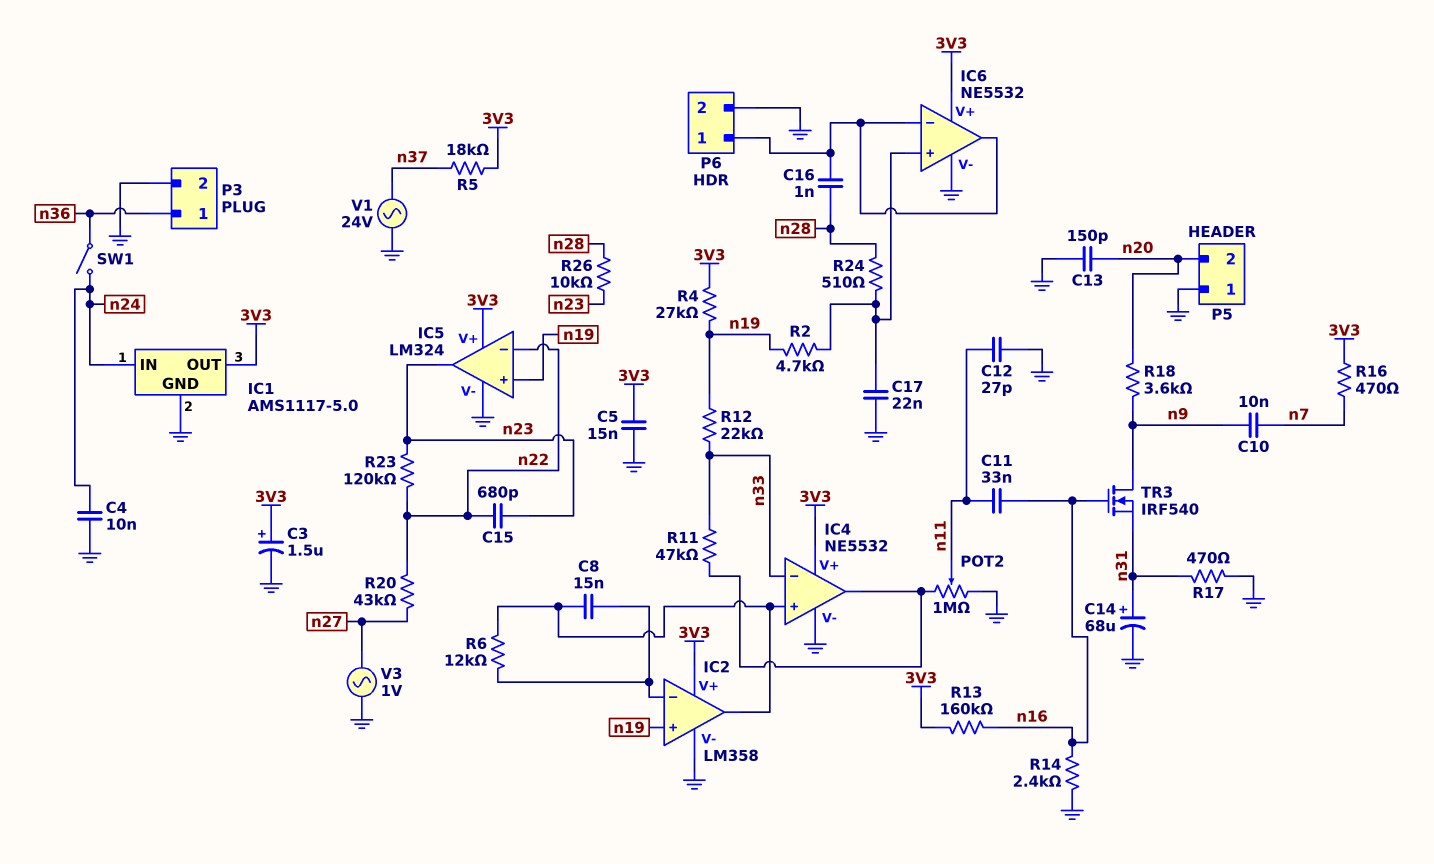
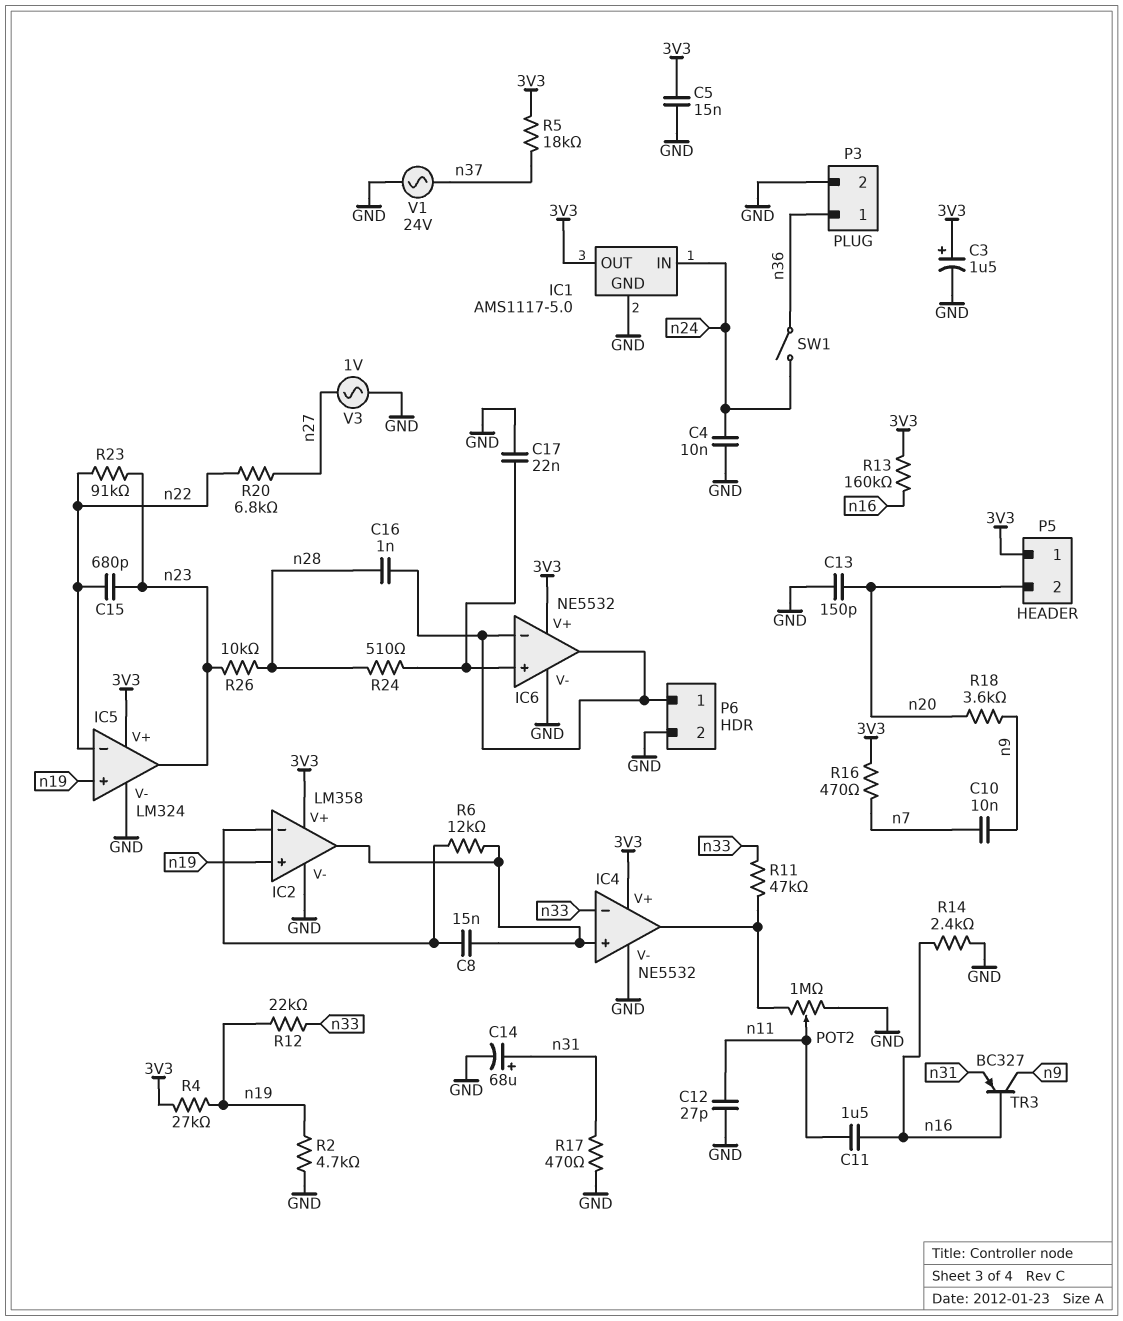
C11: 33nF (n11, n16) -> 1.5uF (n11, n16)
P5 pin 1: GND -> 3V3
R2: 4.7k (IC6/in+, n19) -> 4.7k (GND, n19)
R20: 43k (n22, n27) -> 6.8k (n22, n27)
R23: 120k (n22, n23) -> 91k (n22, n23)
TR3: NMOS IRF540 (G n16, D n9, S n31) -> PNP BC327 (B n16, C n9, E n31)

